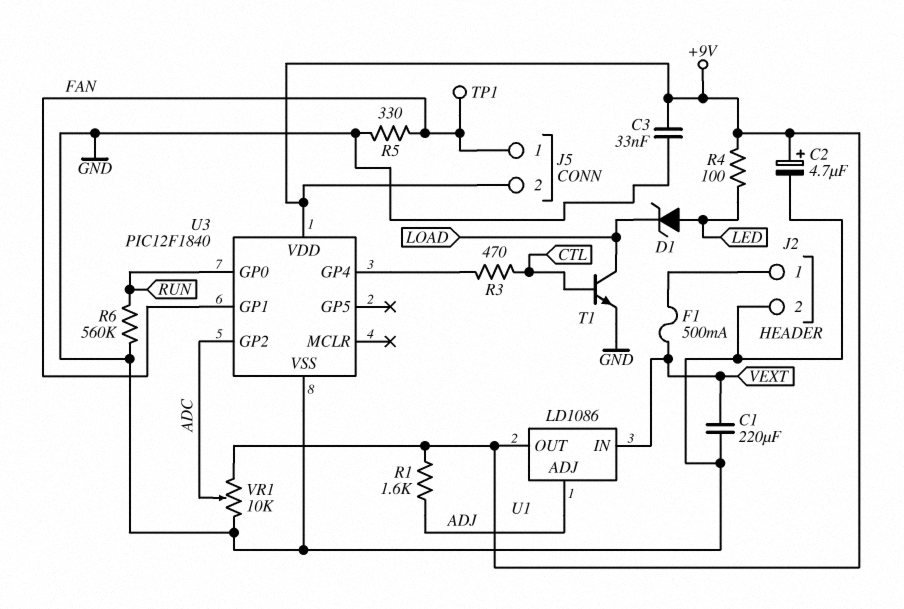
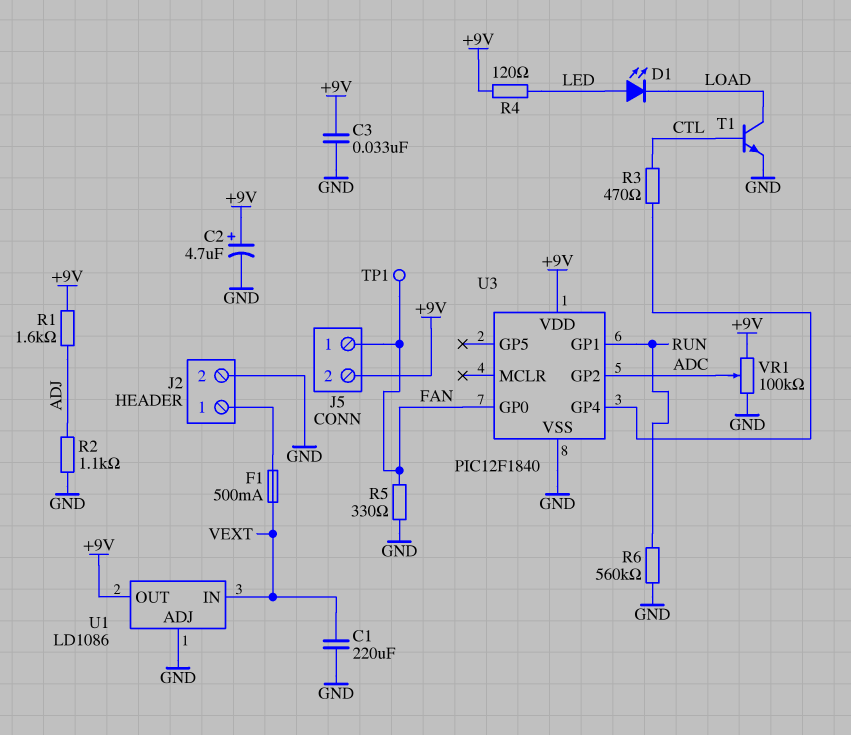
D1: zener (A LED, K LOAD) -> LED (A LED, K LOAD)
R2: none -> 1.1k (ADJ, GND)
R4: 100 (+9V, LED) -> 120 (+9V, LED)
U1 pin ADJ: ADJ -> GND
U3 pin GP0: RUN -> FAN
U3 pin GP1: FAN -> RUN
VR1: 10k (+9V, GND, wiper ADC) -> 100k (+9V, GND, wiper ADC)

